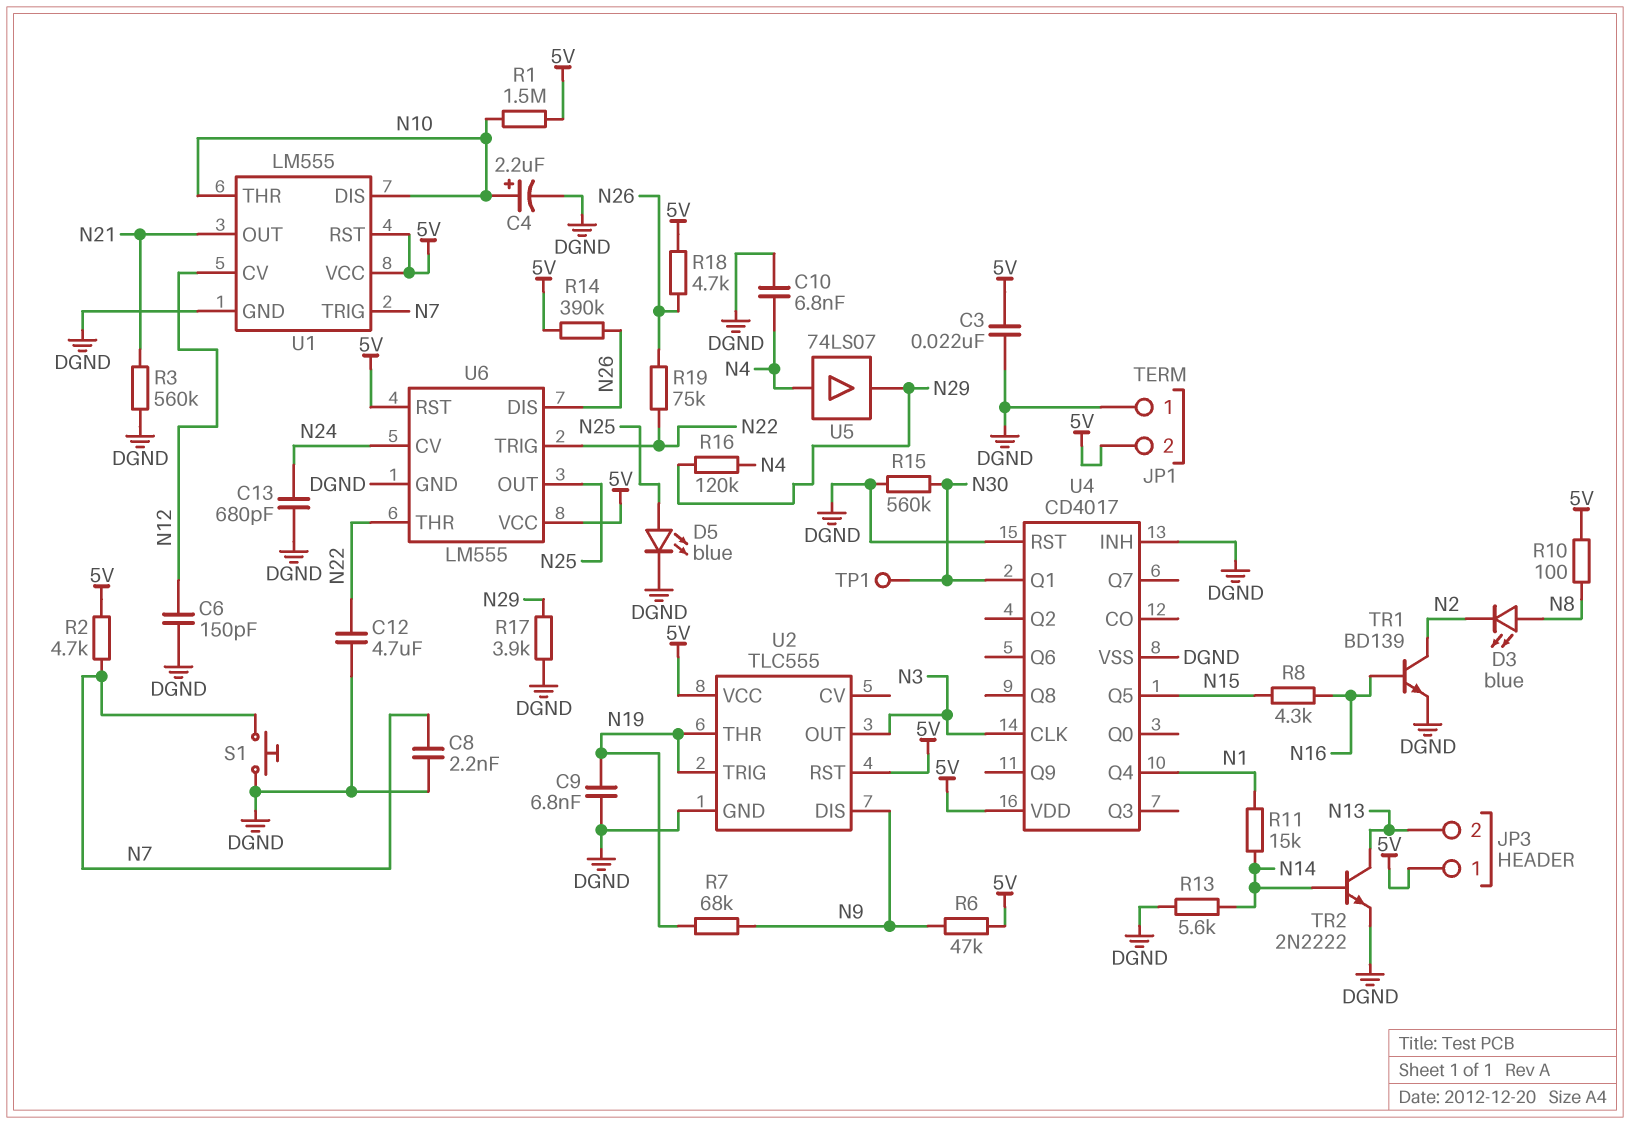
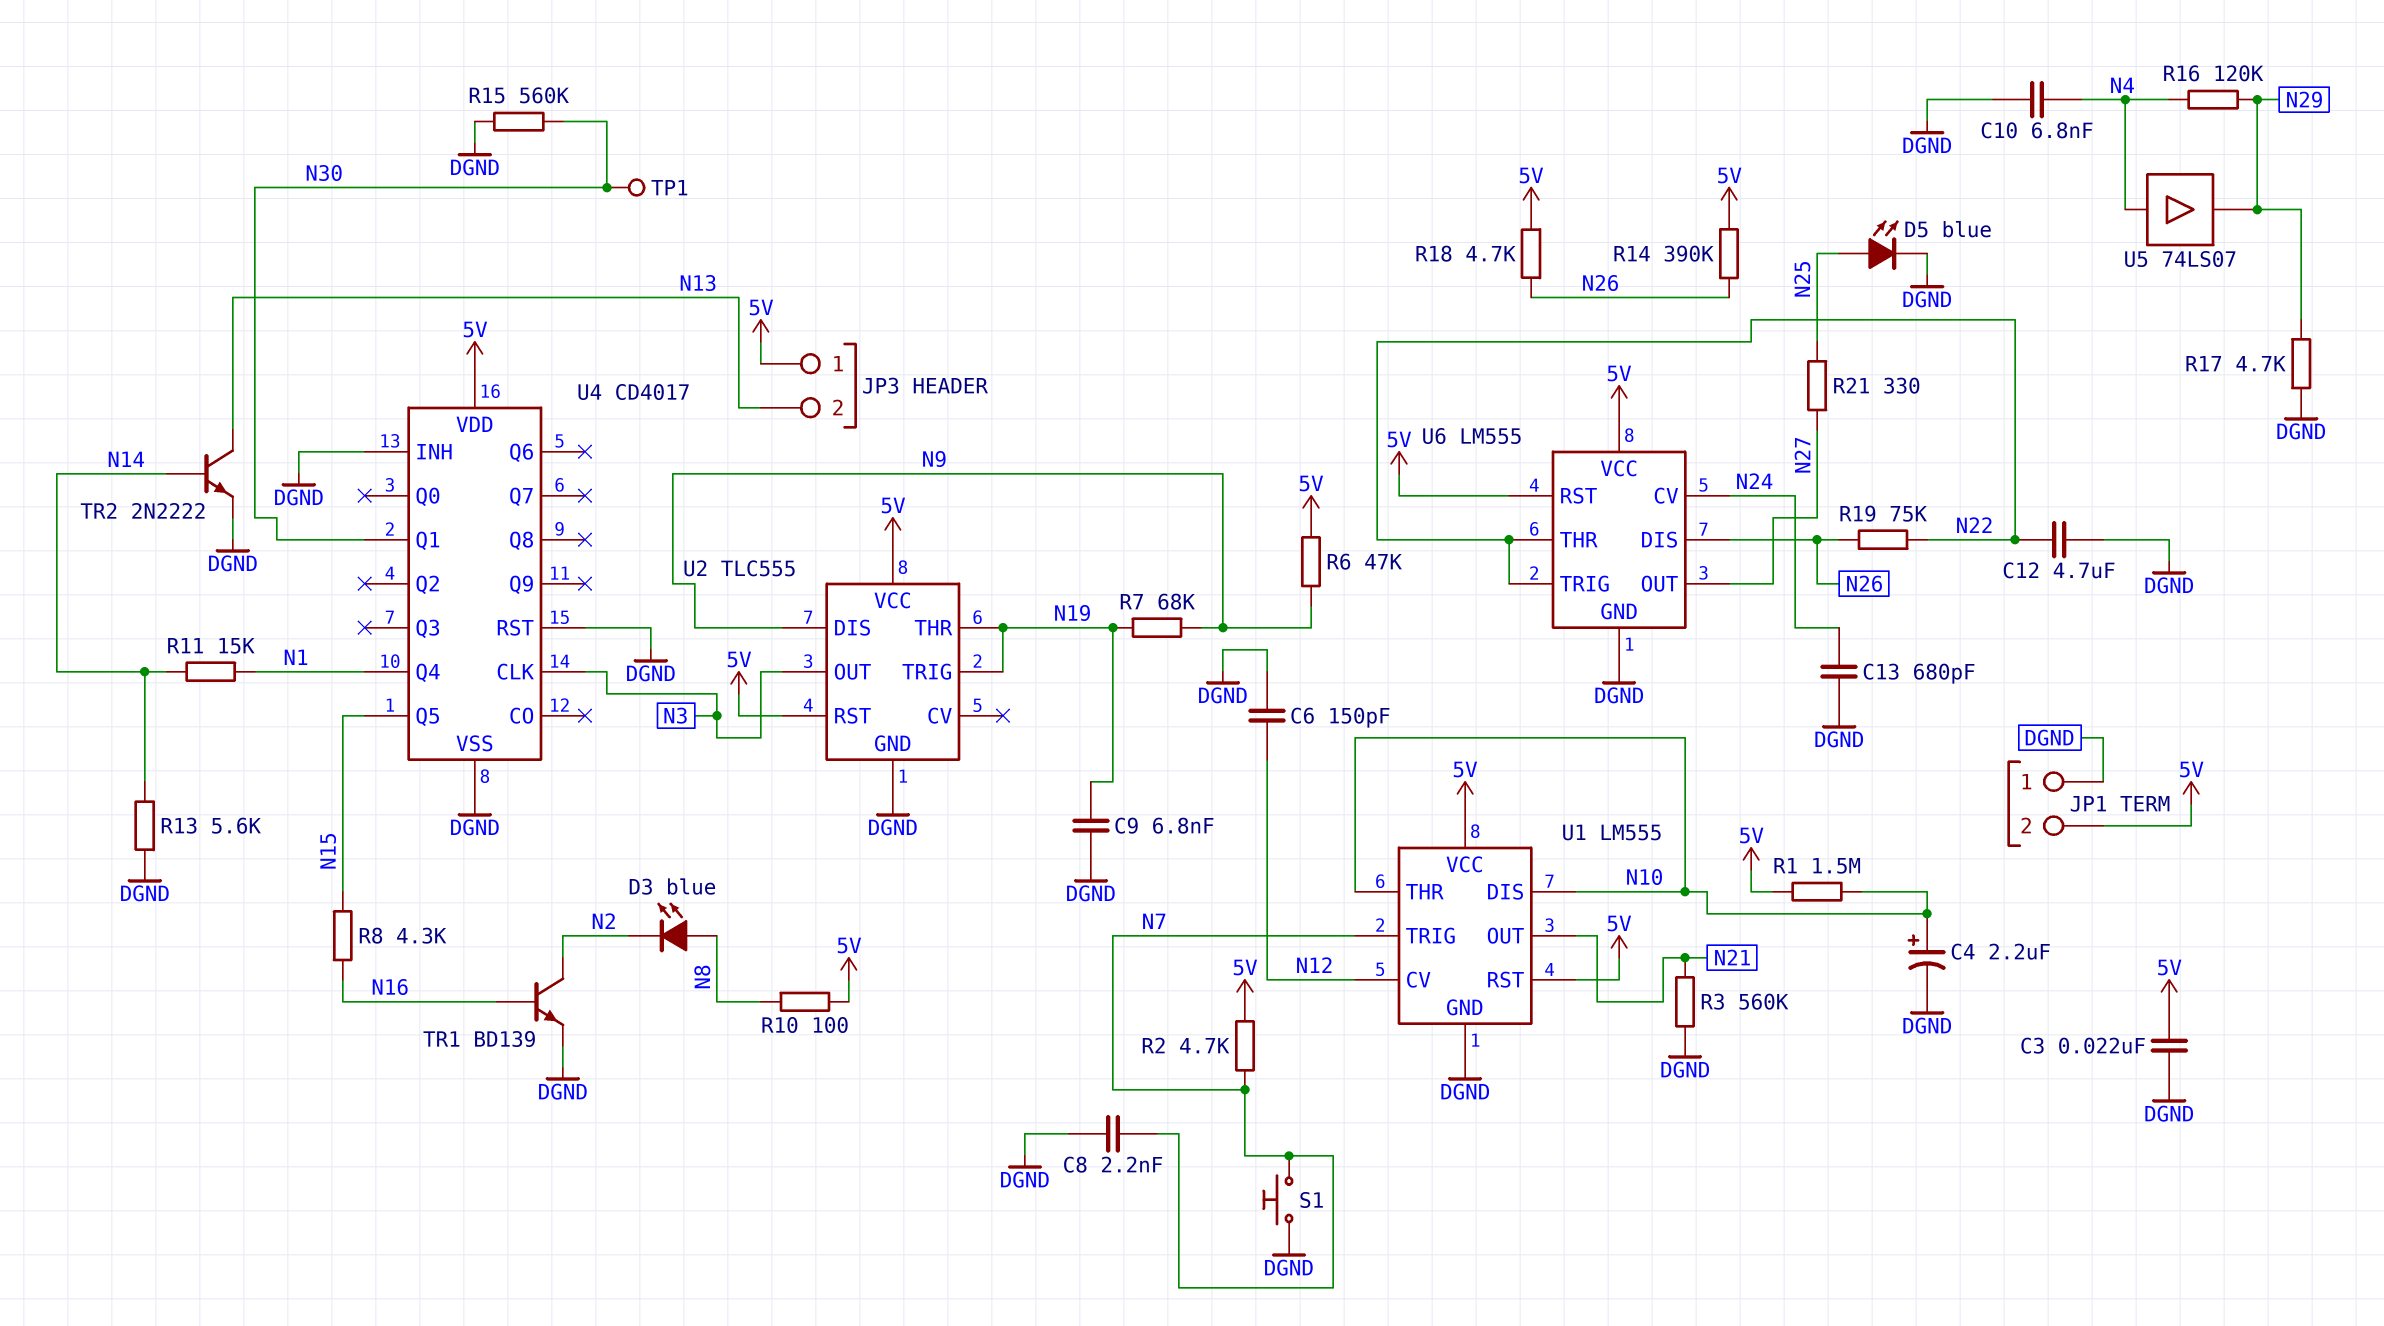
R17: 3.9k (DGND, N29) -> 4.7k (DGND, N29)
R21: none -> 330 (N25, N27)
U6 pin OUT: N25 -> N27

